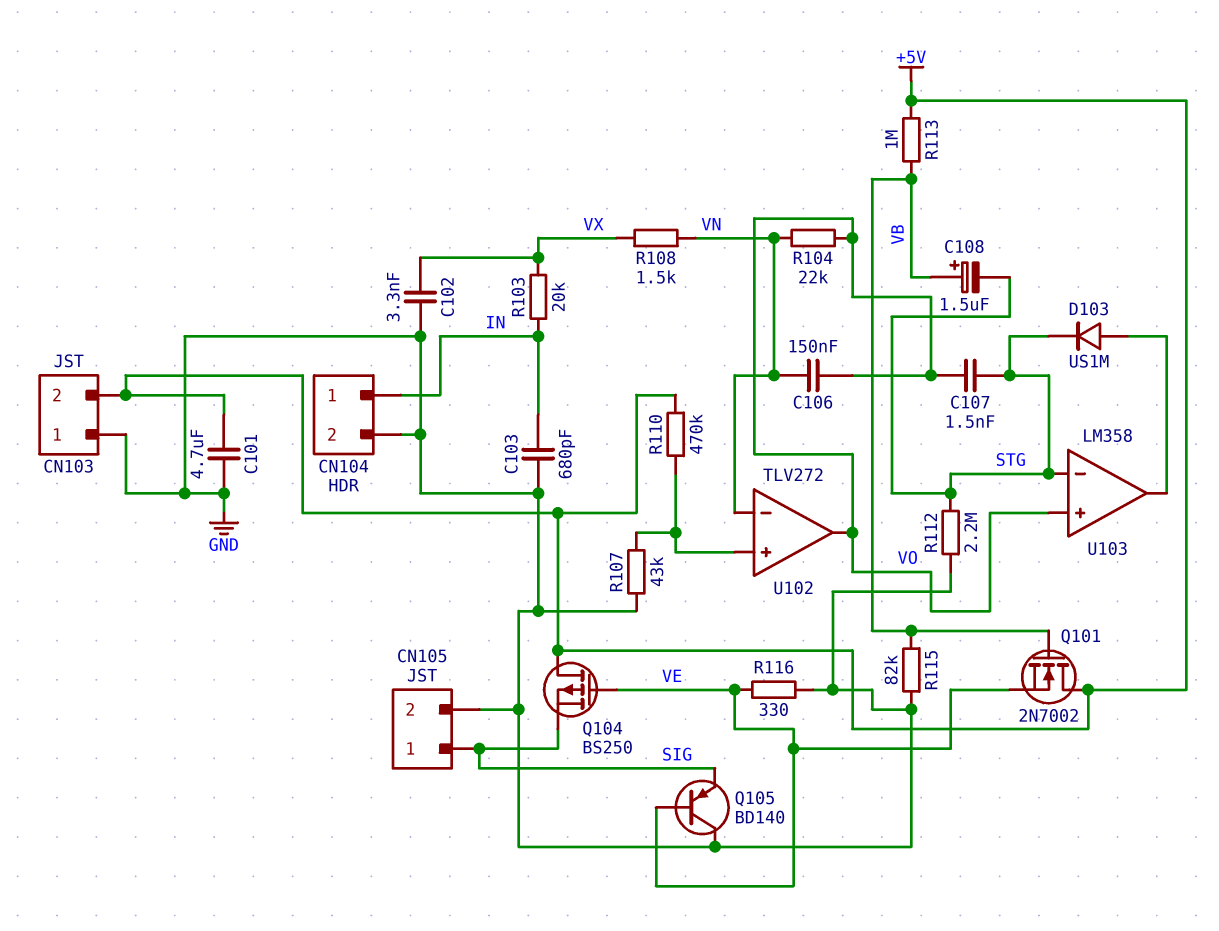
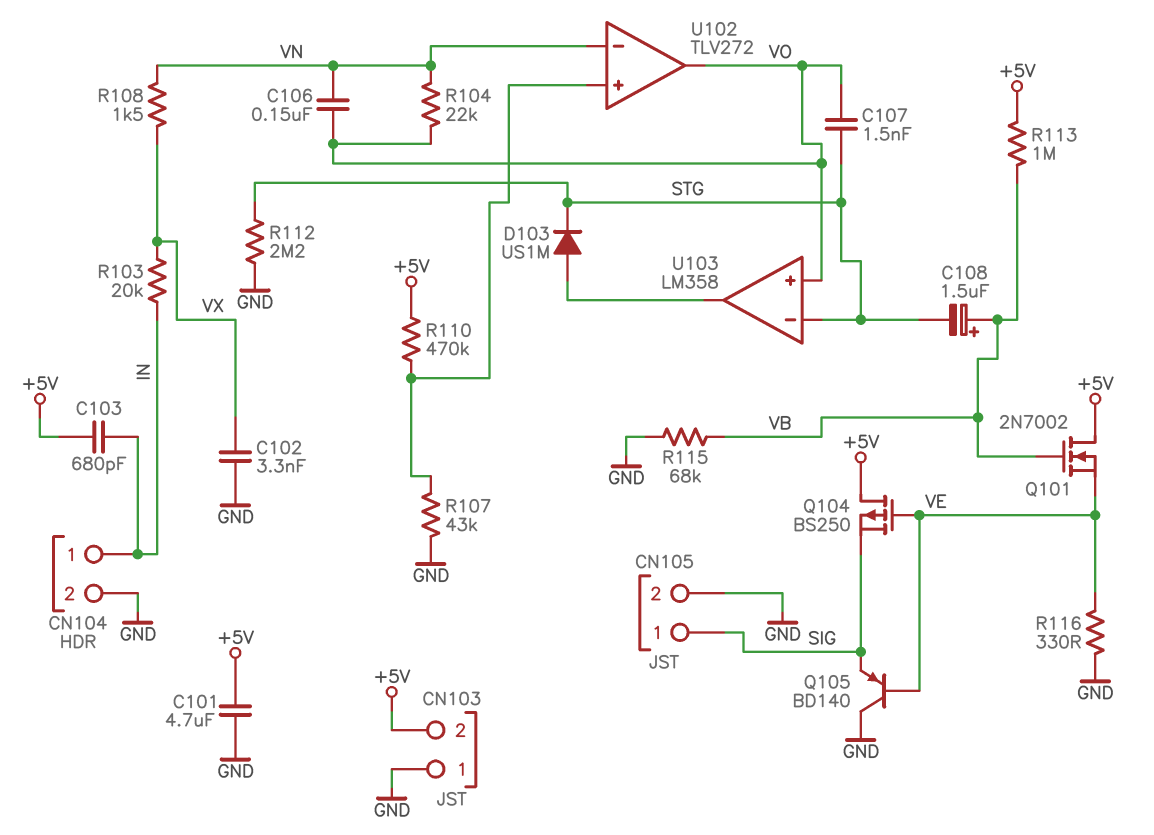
C103: 680pF (GND, IN) -> 680pF (+5V, IN)
R115: 82k (GND, VB) -> 68k (GND, VB)

